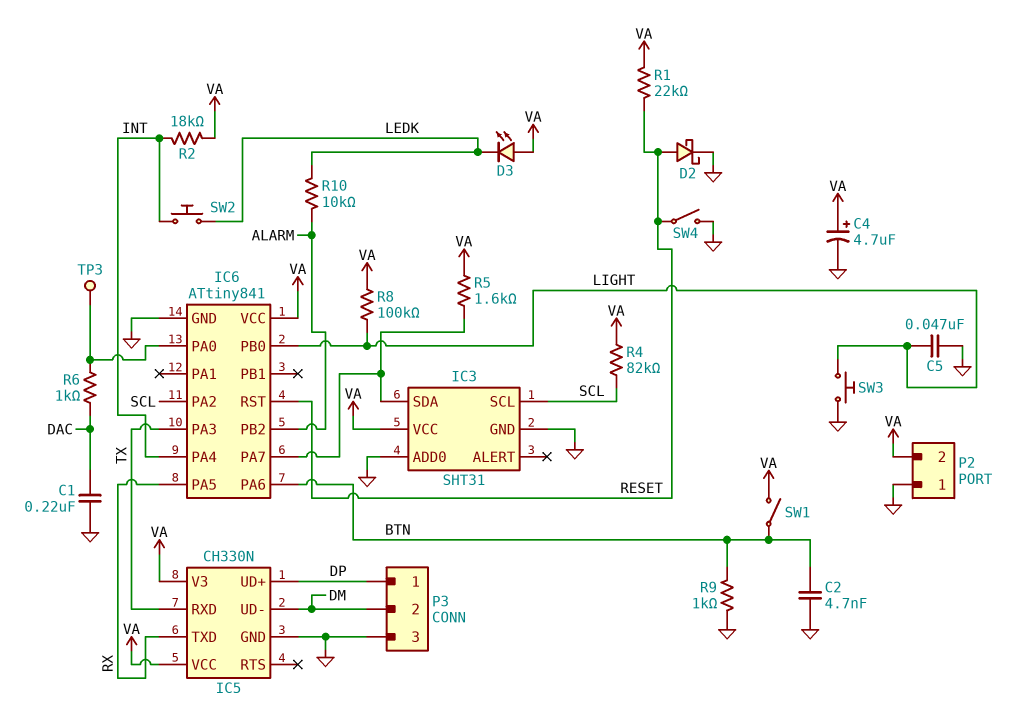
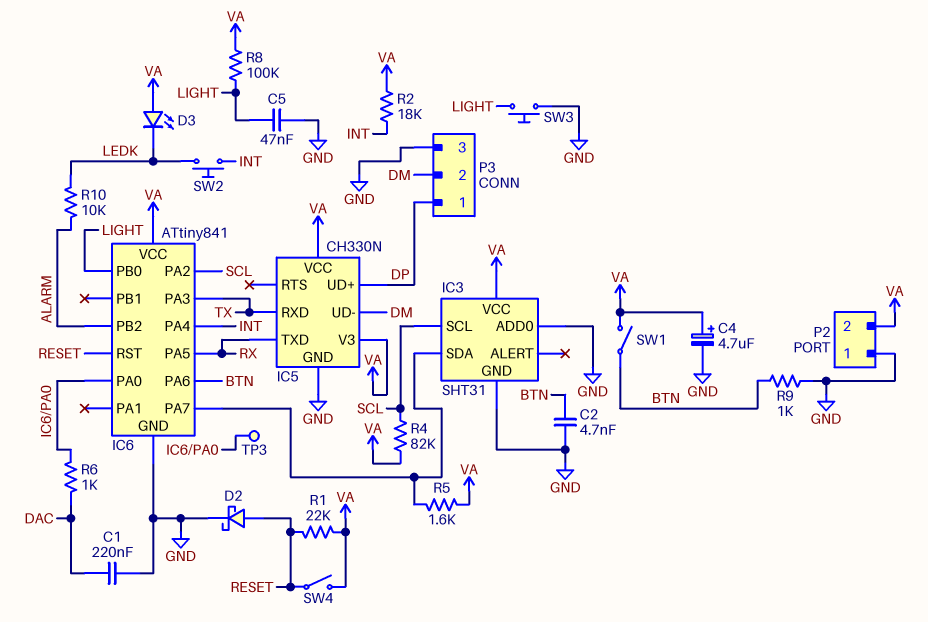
SW4: switch (GND, RESET) -> switch (RESET, VA)

